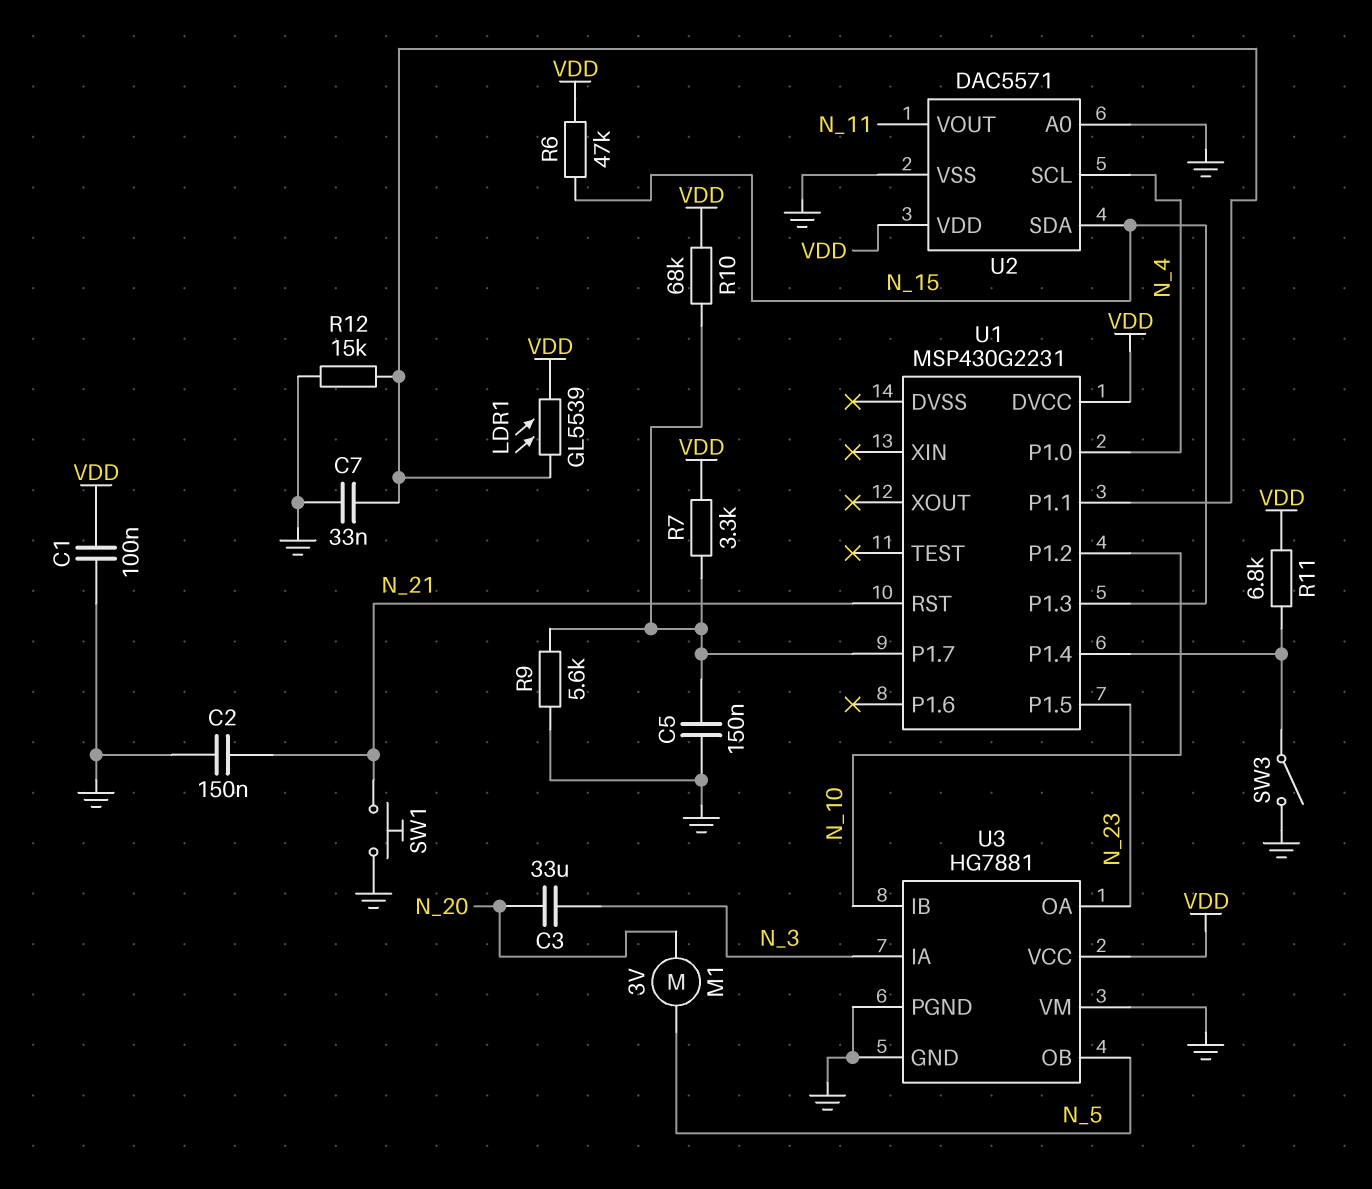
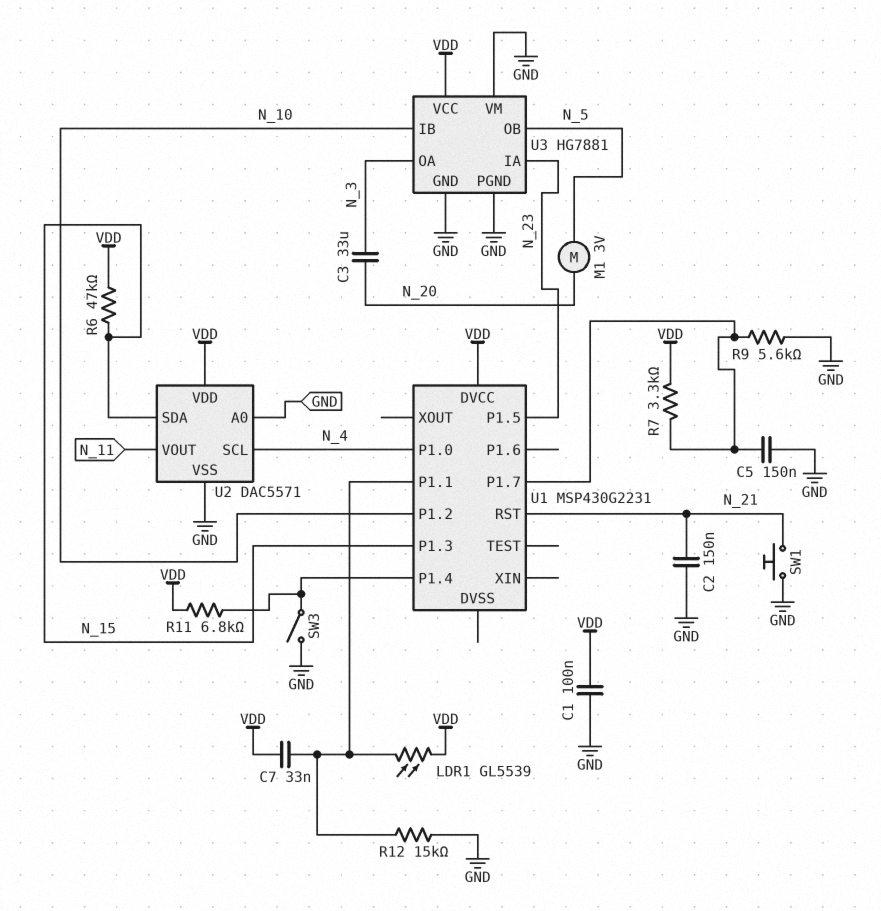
C7: 33nF (GND, U1/P1.1) -> 33nF (U1/P1.1, VDD)
R10: 68k (U1/P1.7, VDD) -> none
U3 pin IA: N_3 -> N_23
U3 pin OA: N_23 -> N_3

